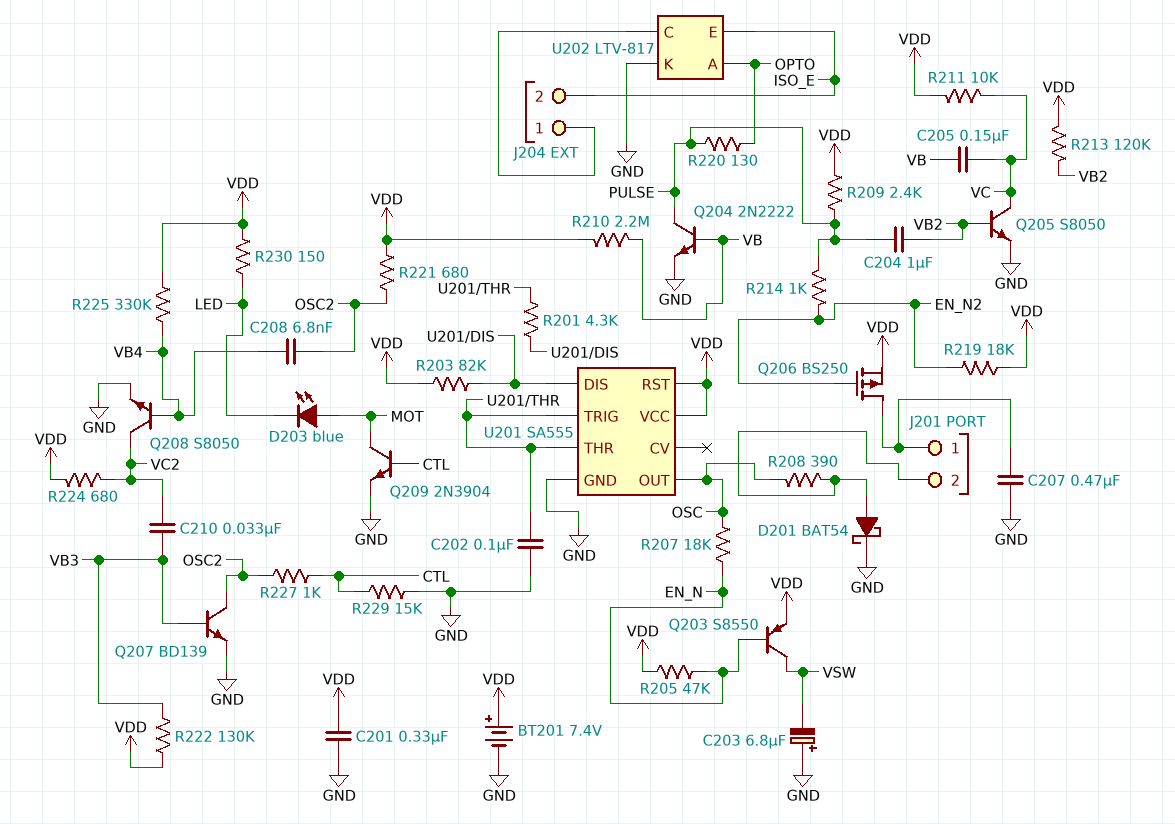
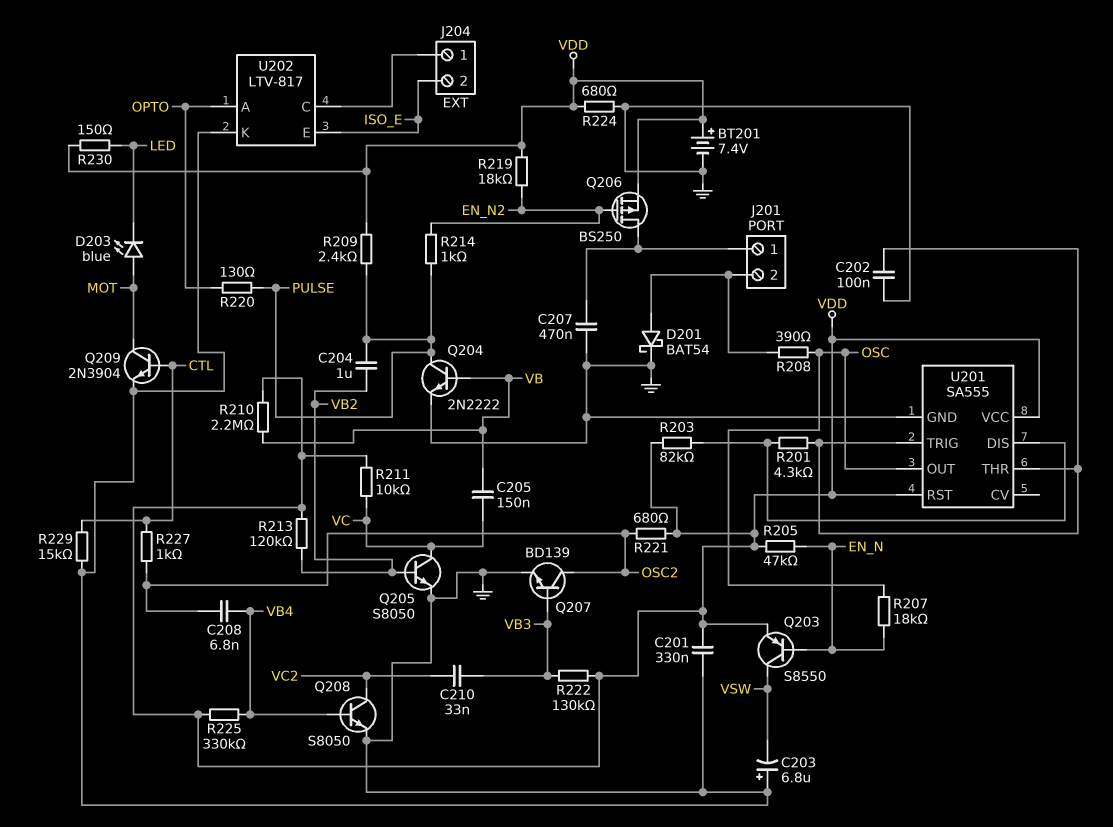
R224: 680 (VC2, VDD) -> 680 (GND, VDD)

